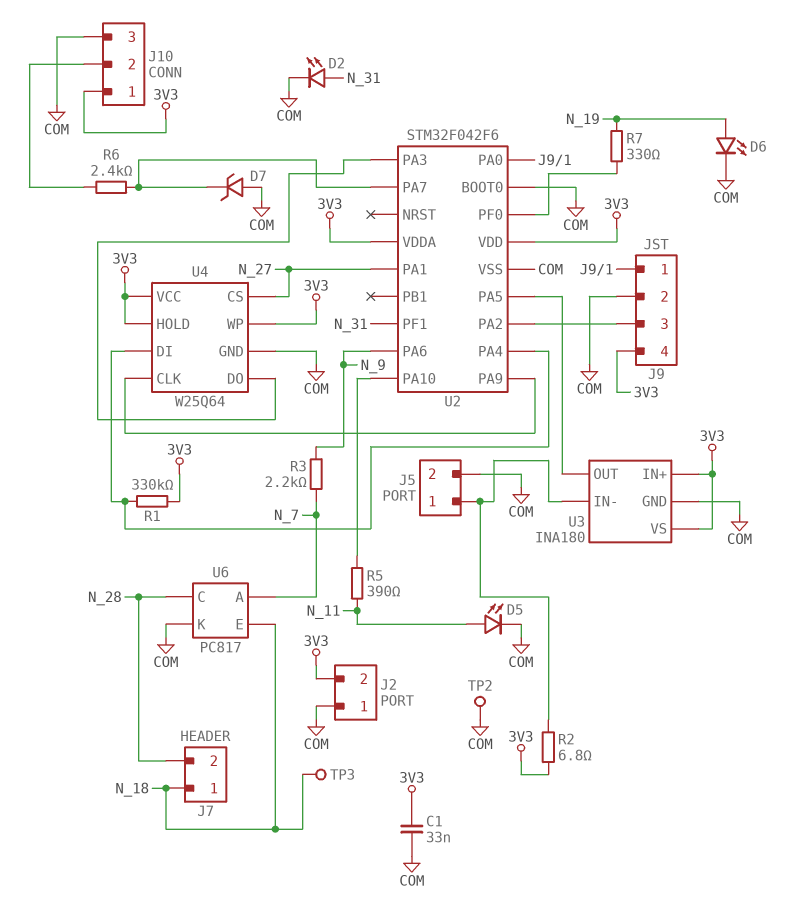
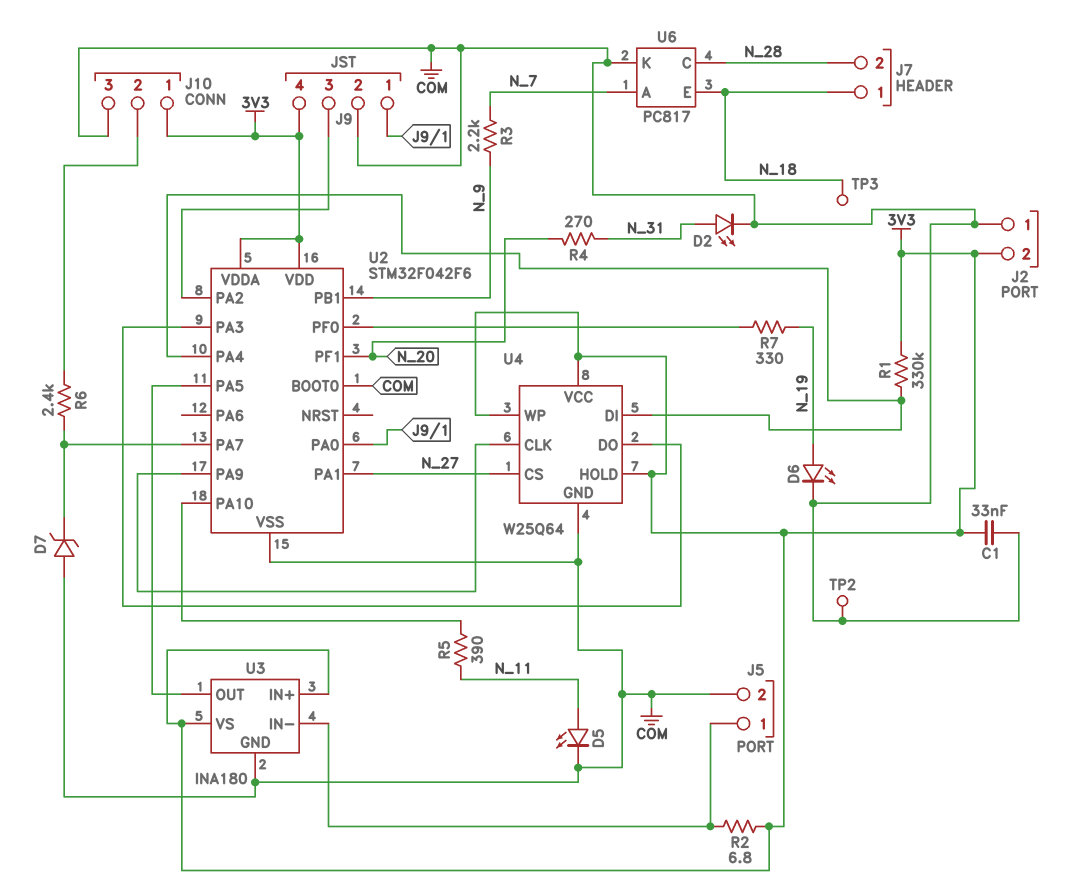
R4: none -> 270 (N_20, N_31)
U2 pin PA6: N_9 -> none
U2 pin PB1: none -> N_9
U2 pin PF1: N_31 -> N_20

